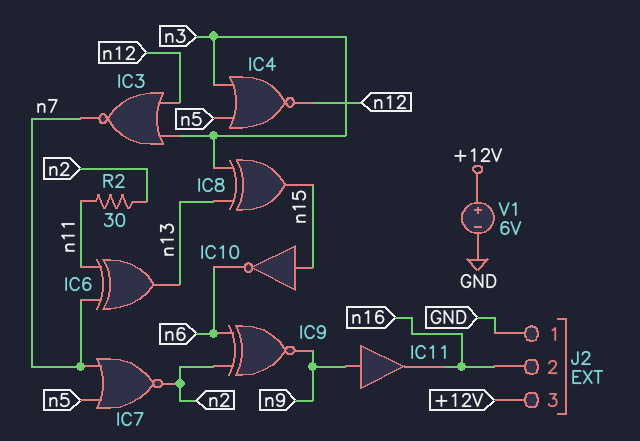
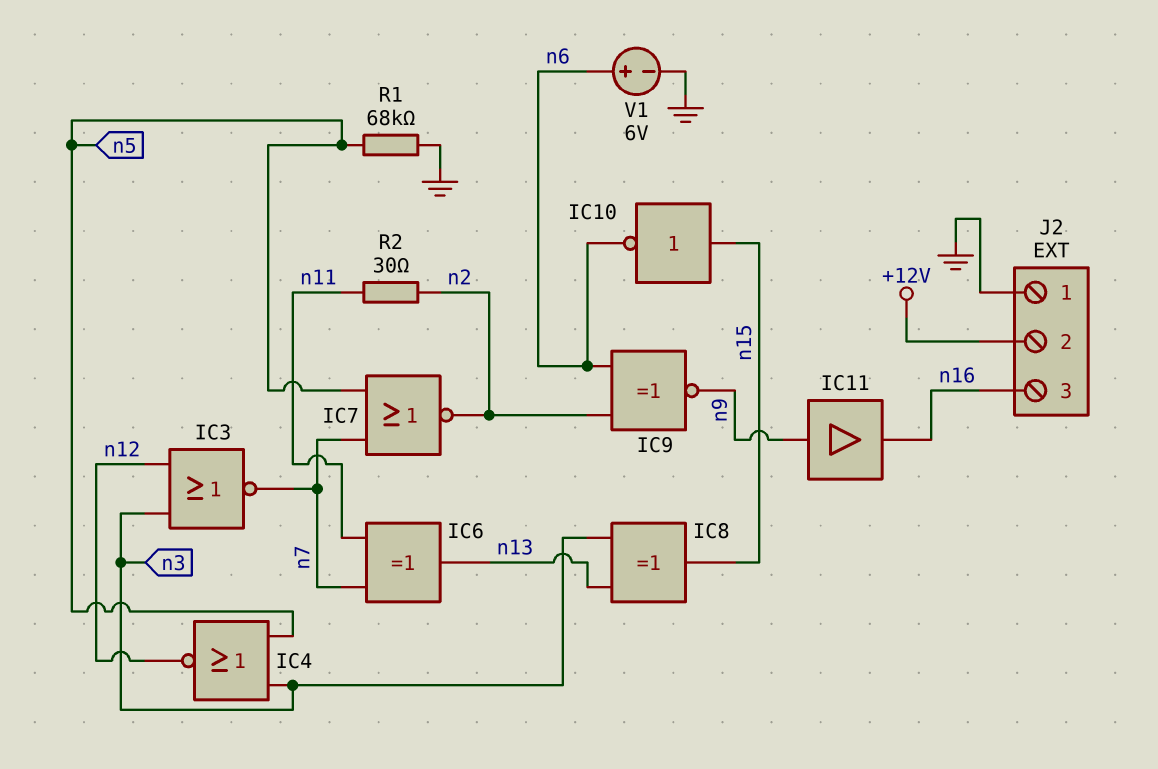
J2 pin 2: n16 -> +12V
J2 pin 3: +12V -> n16
R1: none -> 68k (GND, n5)
V1: 6V (plus +12V, minus GND) -> 6V (plus n6, minus GND)

